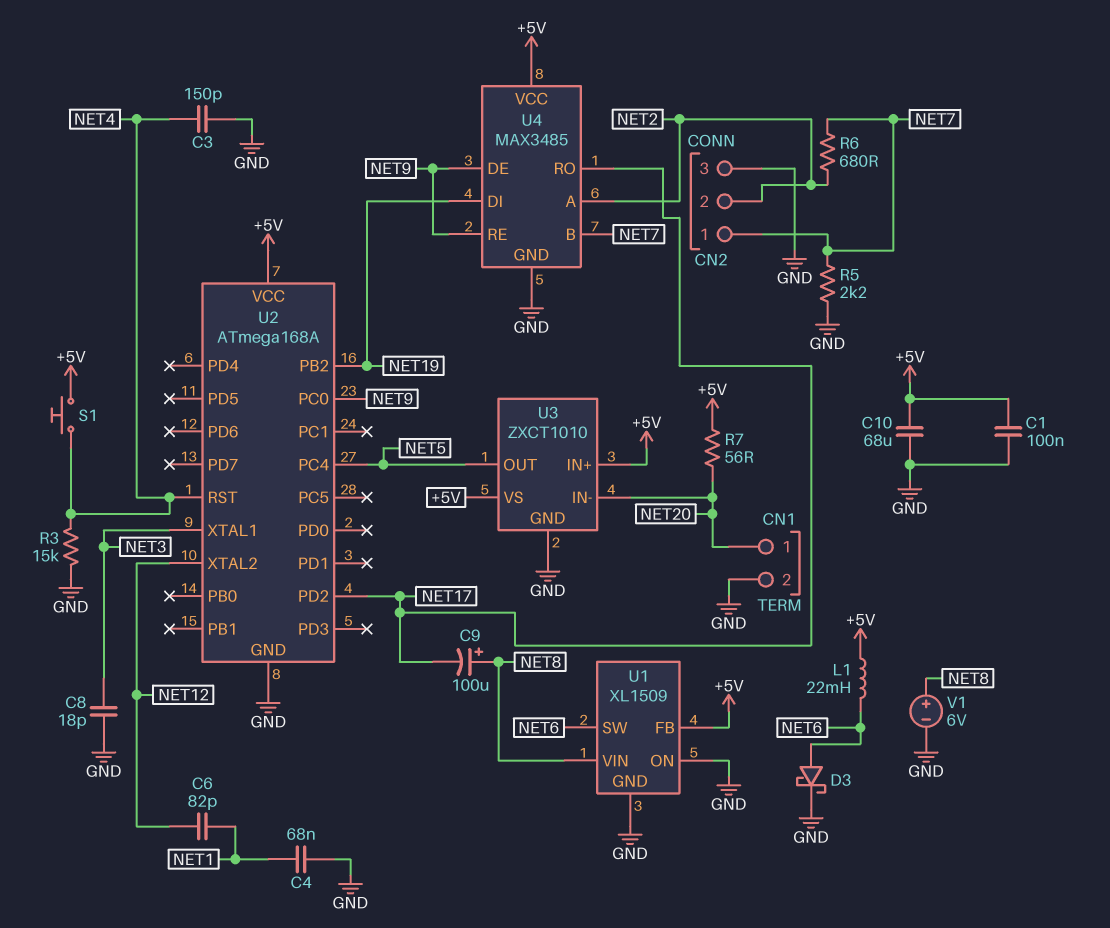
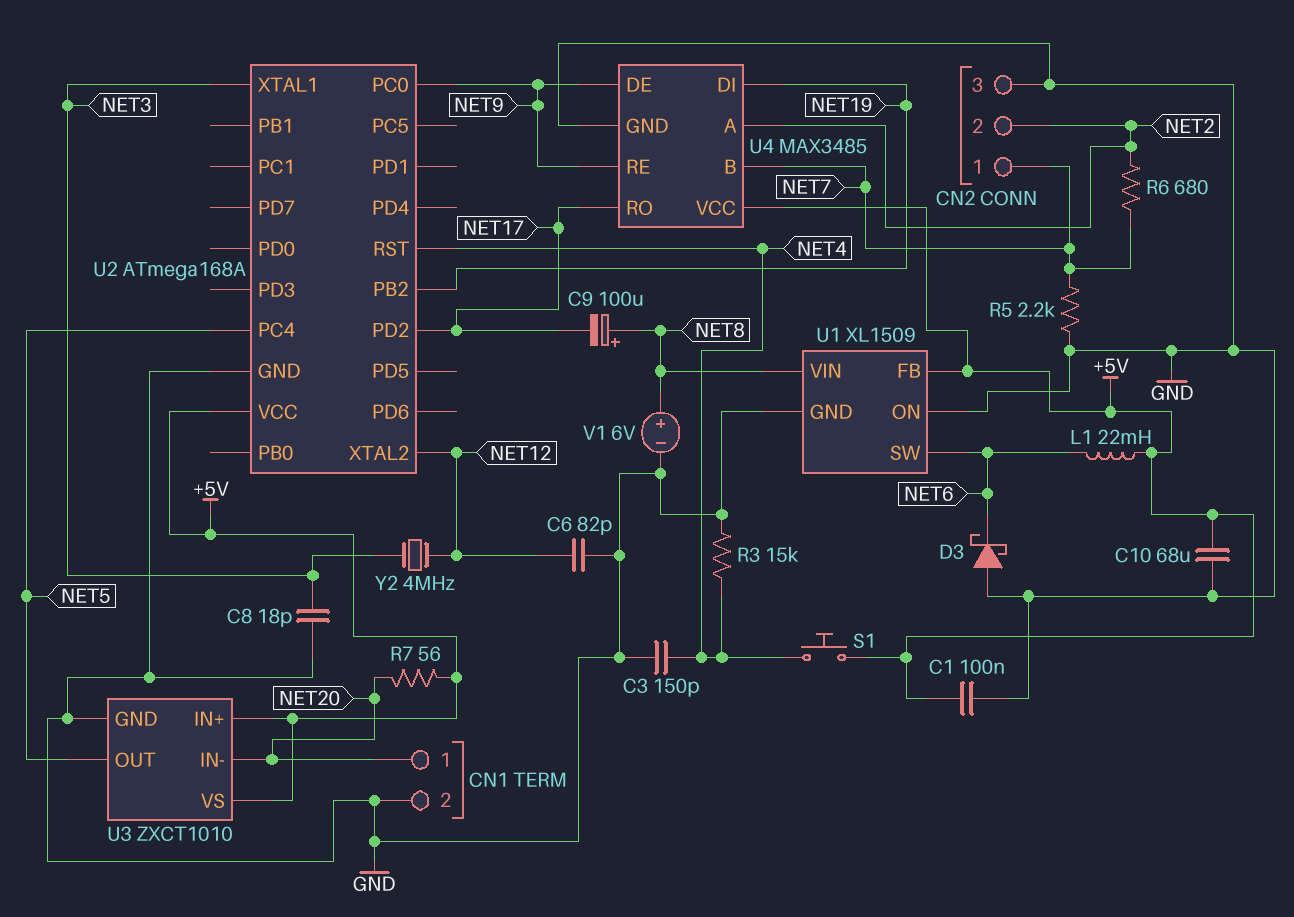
C4: 68nF (GND, NET1) -> none
C6: 82pF (NET1, NET12) -> 82pF (GND, NET12)
D3: schottky (A NET6, K GND) -> schottky (A GND, K NET6)
Y2: none -> 4MHz (NET3, NET12)

